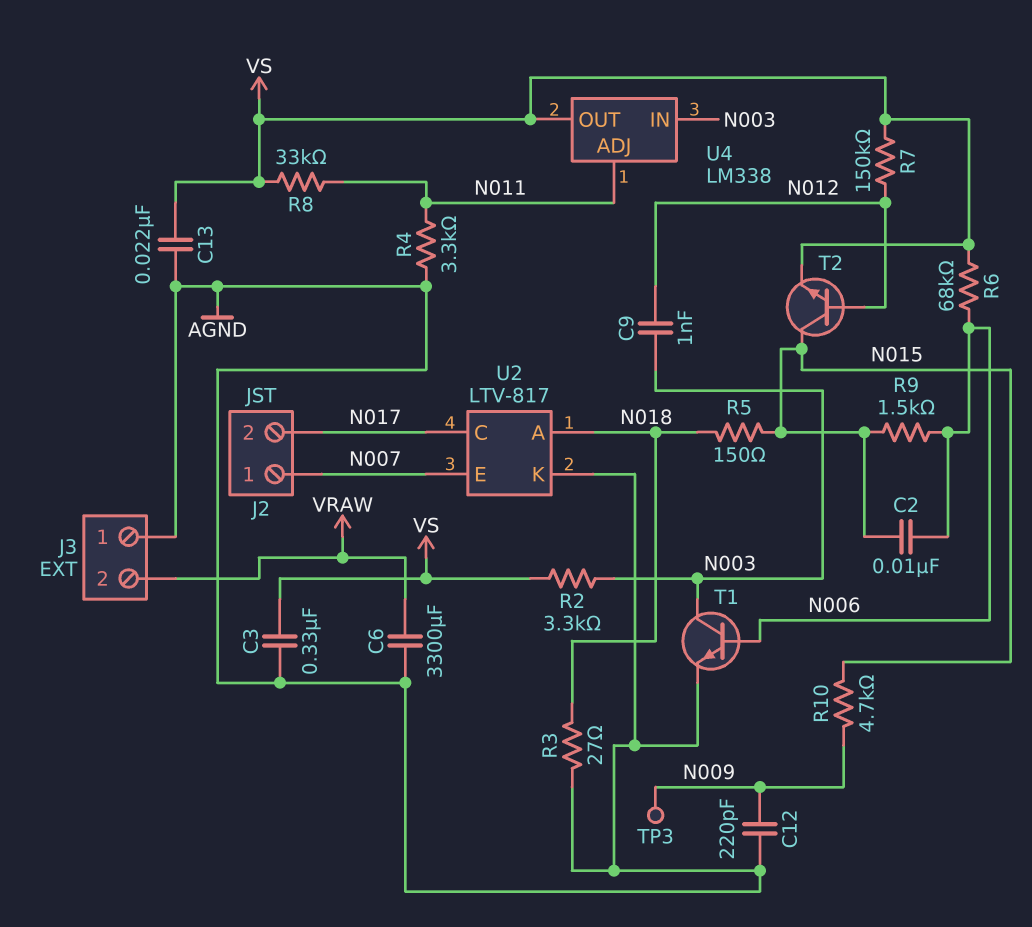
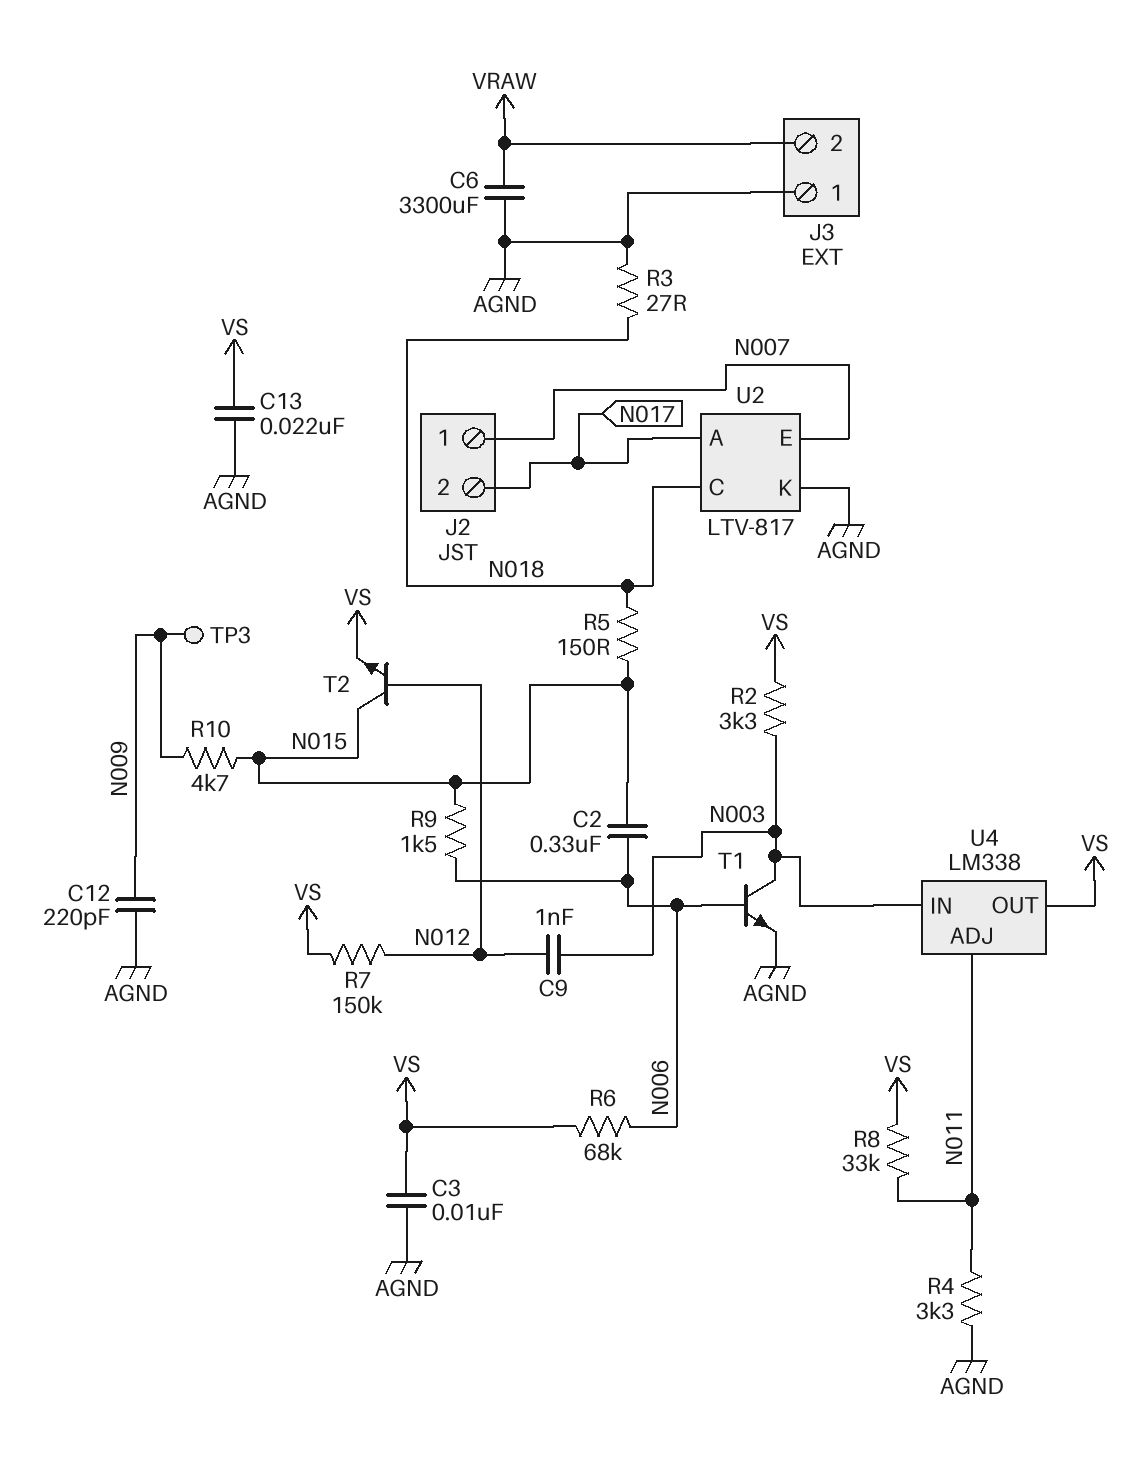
C2: 10nF (N006, N015) -> 330nF (N006, N015)
C3: 330nF (AGND, VS) -> 10nF (AGND, VS)
U2 pin A: N018 -> N017
U2 pin C: N017 -> N018

